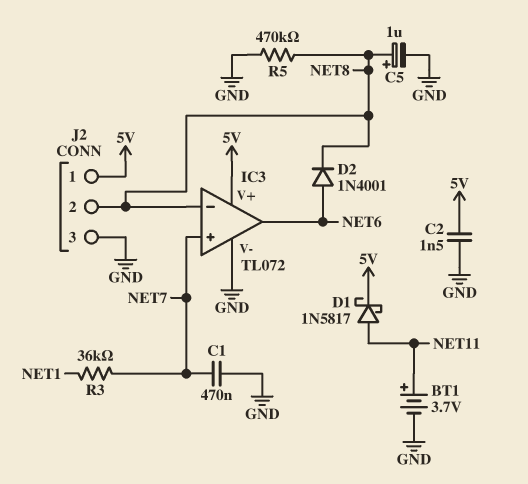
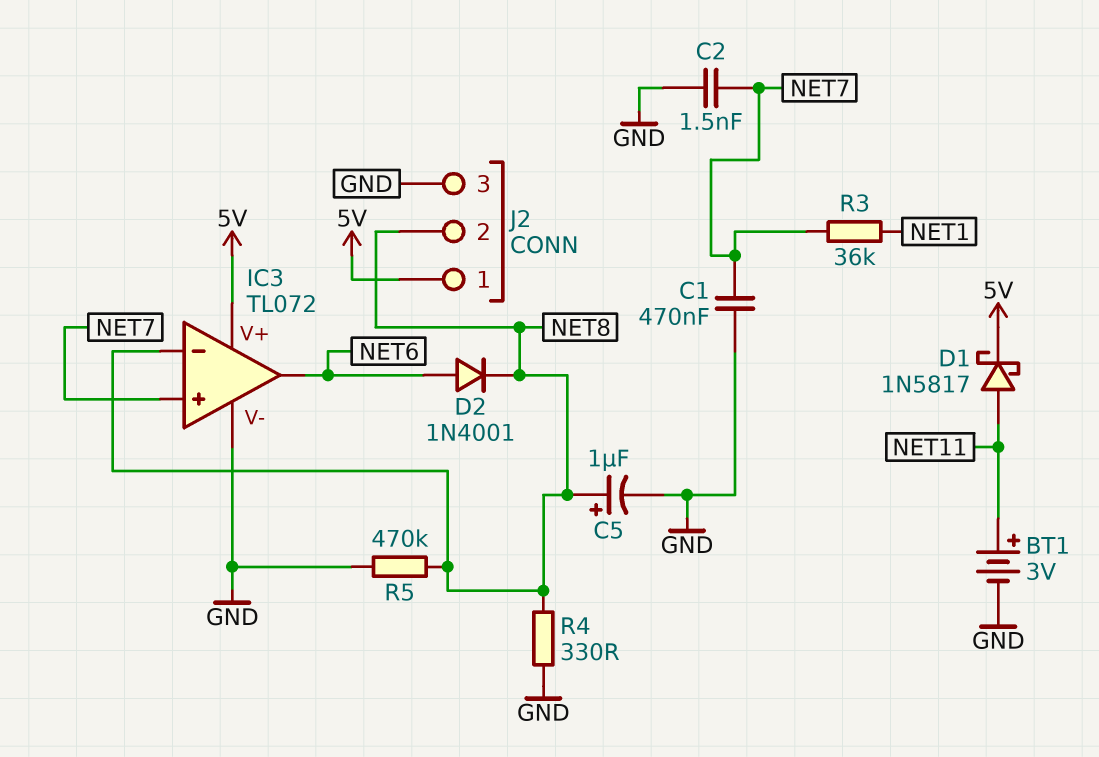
BT1: 3.7V (plus NET11, minus GND) -> 3V (plus NET11, minus GND)
C2: 1.5nF (5V, GND) -> 1.5nF (GND, NET7)
R4: none -> 330 (GND, NET8)

